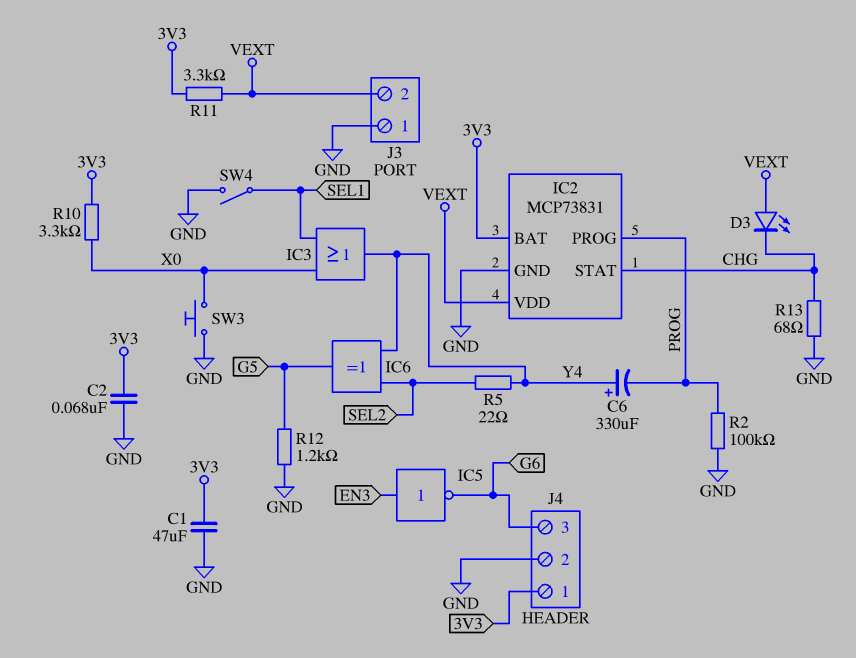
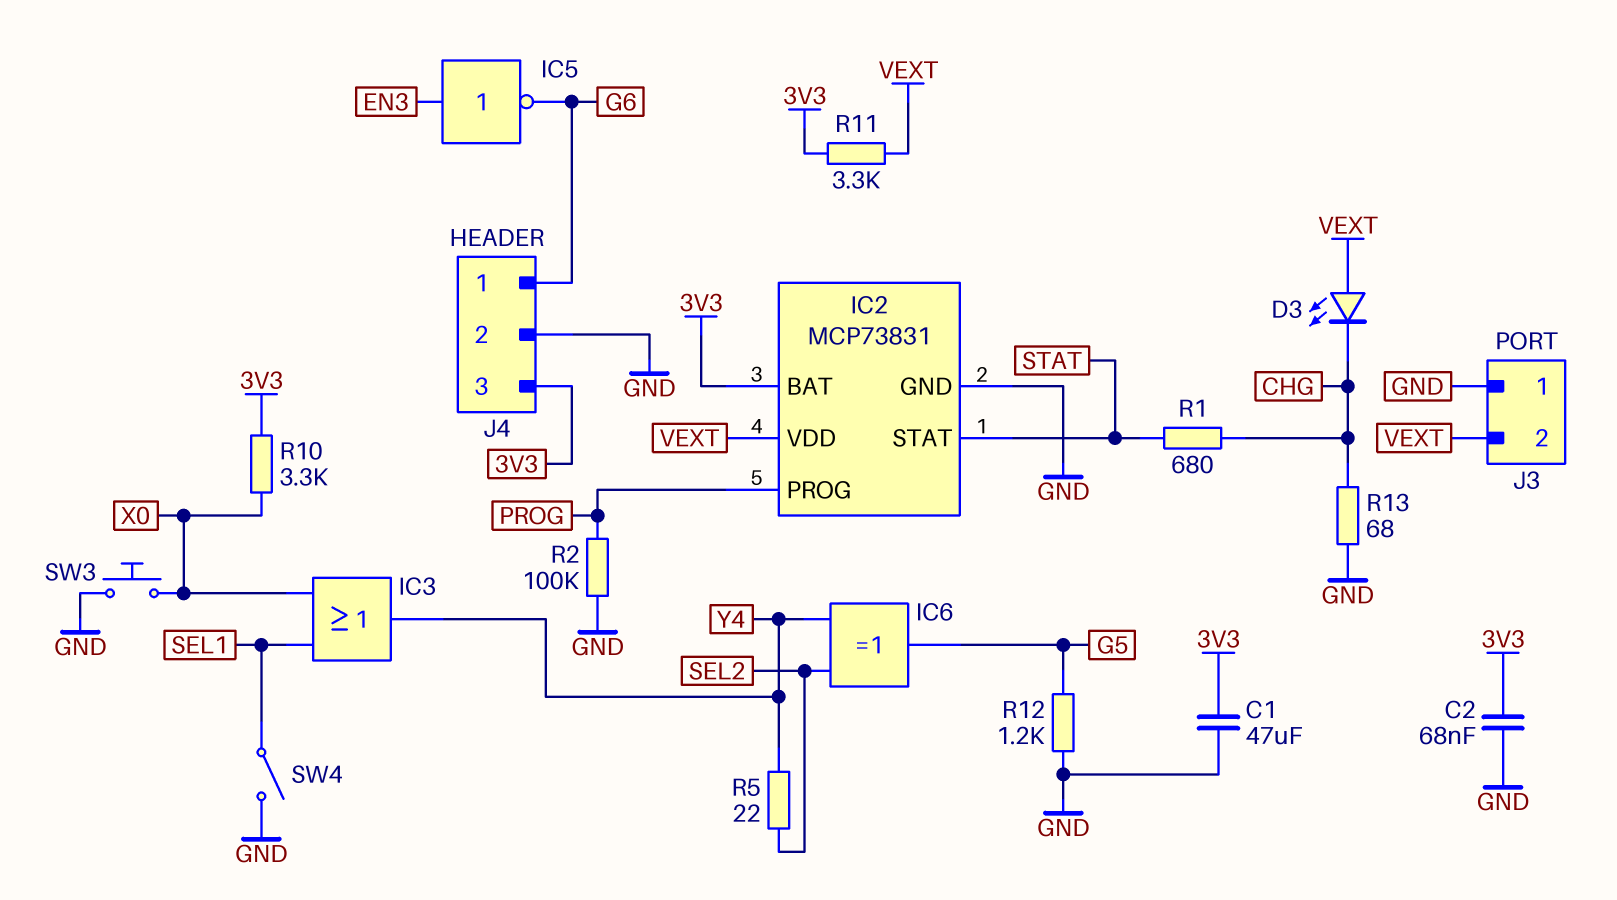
C6: 330uF (plus Y4, minus PROG) -> none
IC2 pin STAT: CHG -> STAT
J4 pin 1: 3V3 -> G6
J4 pin 3: G6 -> 3V3
R1: none -> 680 (CHG, STAT)

